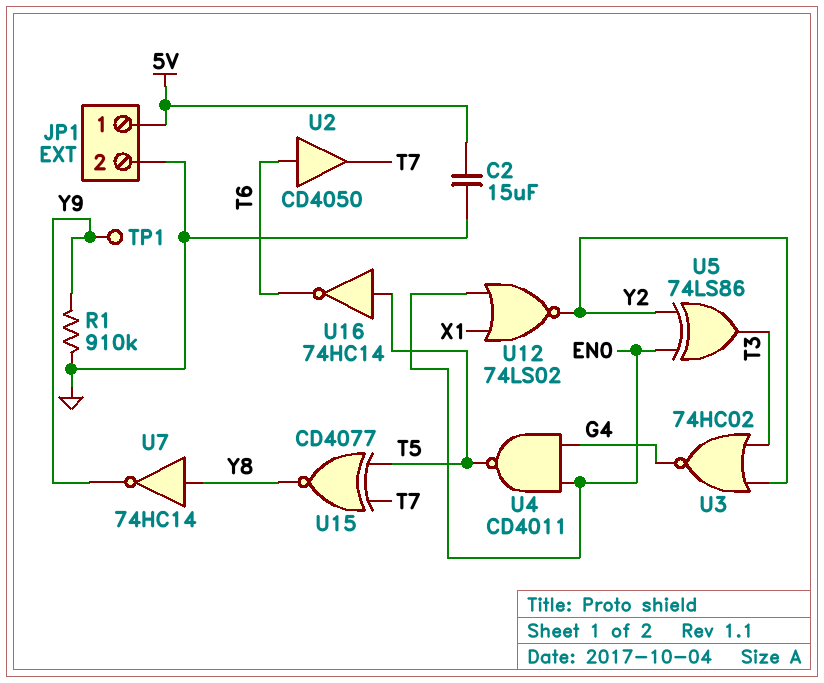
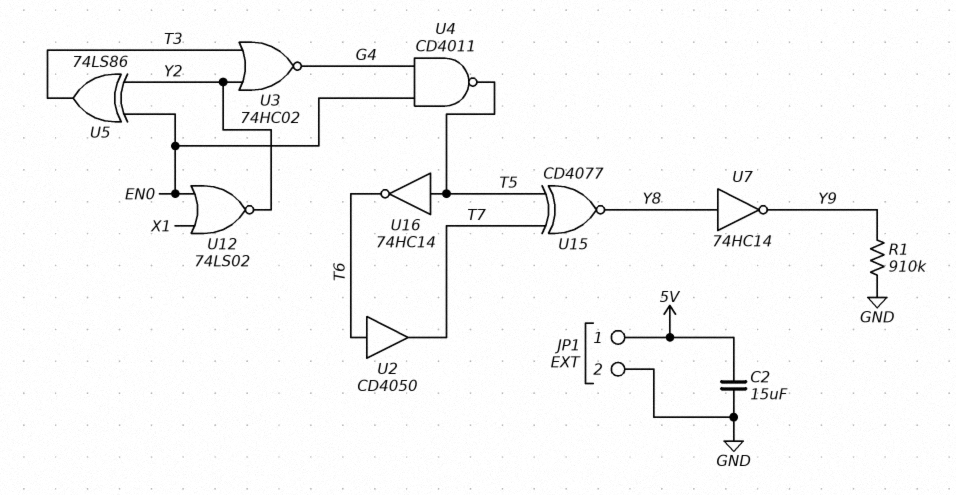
TP1: test point (Y9) -> none

